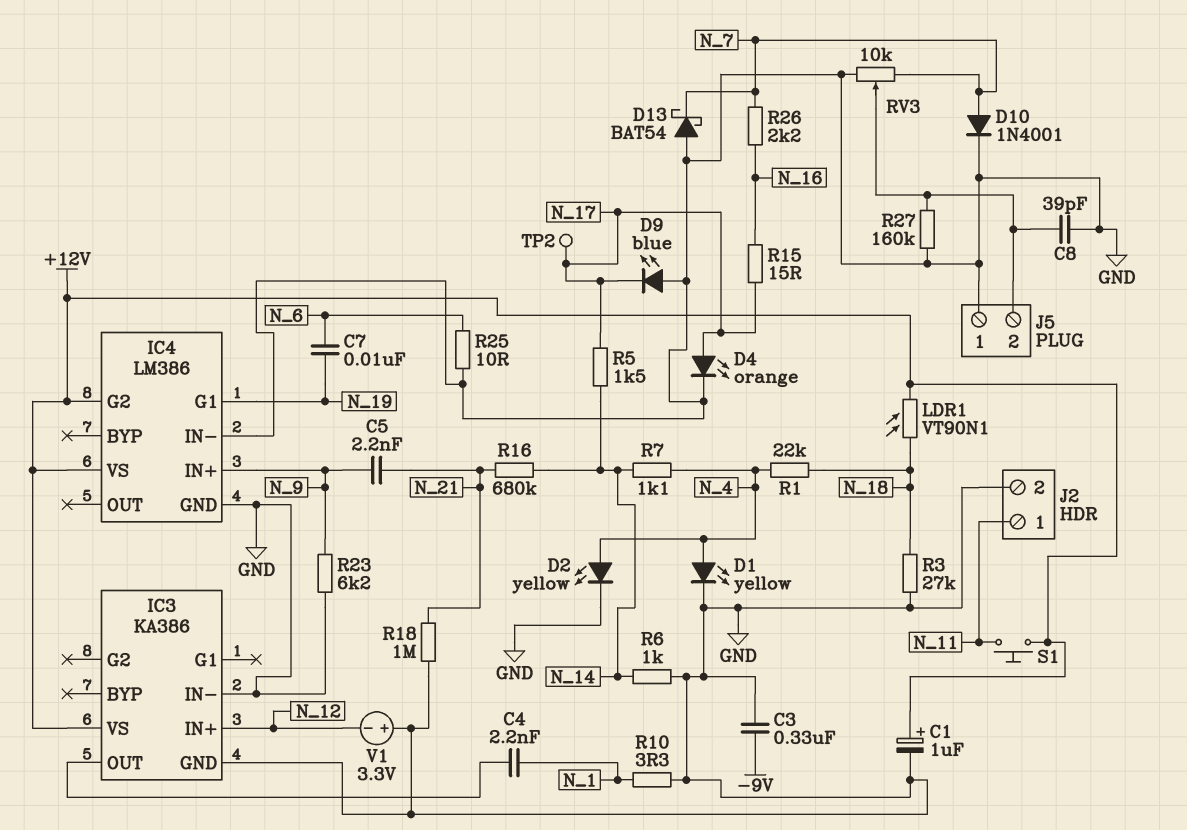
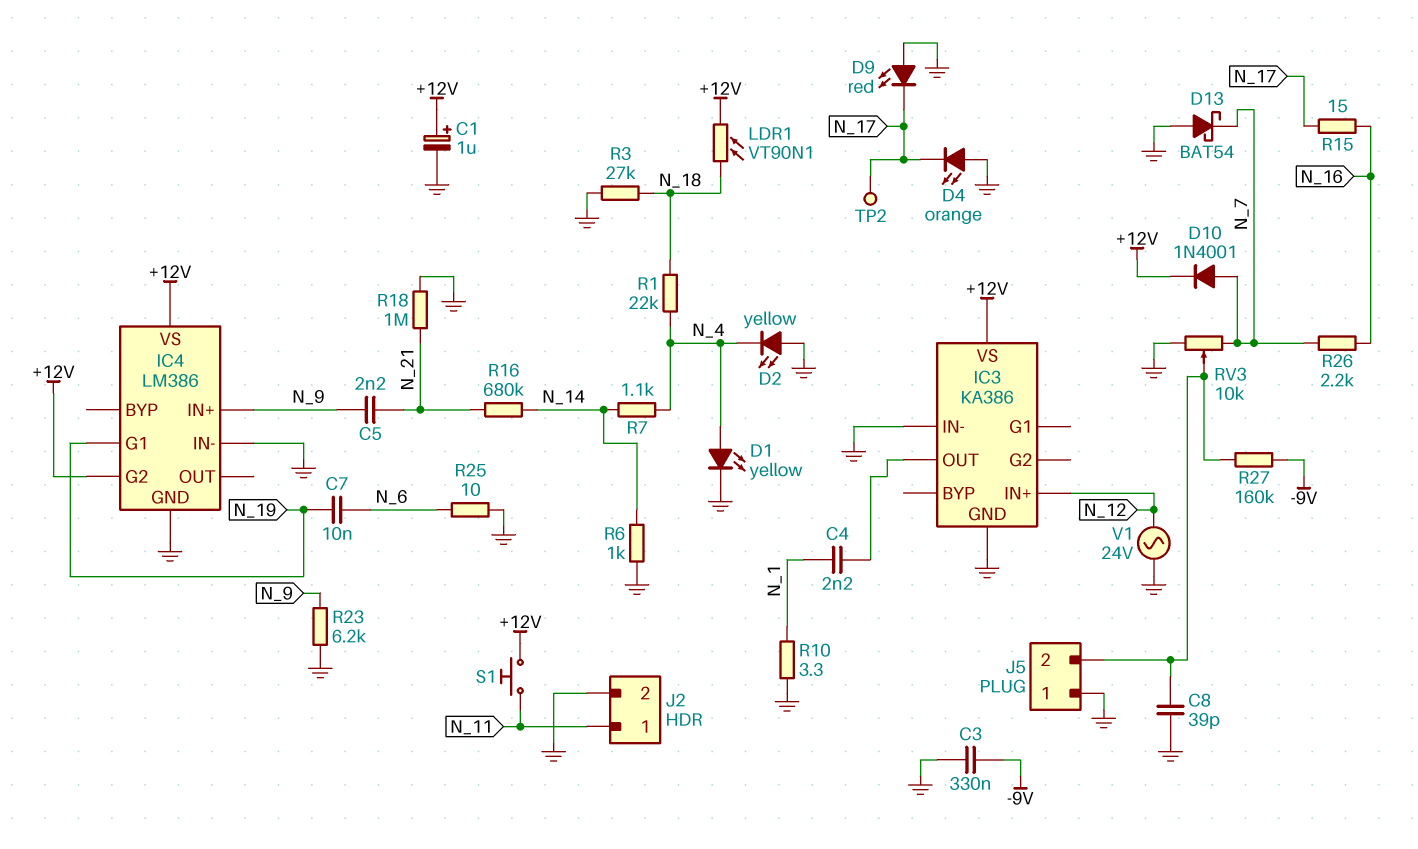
D2: LED yellow (A N_4, K GND) -> LED yellow (A GND, K N_4)
D4: LED orange (A N_17, K GND) -> LED orange (A GND, K N_17)
D9: LED blue (A GND, K N_17) -> LED red (A GND, K N_17)
D10: diode 1N4001 (A N_7, K GND) -> diode 1N4001 (A N_7, K +12V)
R5: 1.5k (N_14, N_17) -> none
R27: 160k (GND, J5/2) -> 160k (-9V, J5/2)
V1: 3.3V (plus GND, minus N_12) -> AC 24V (GND, N_12)

